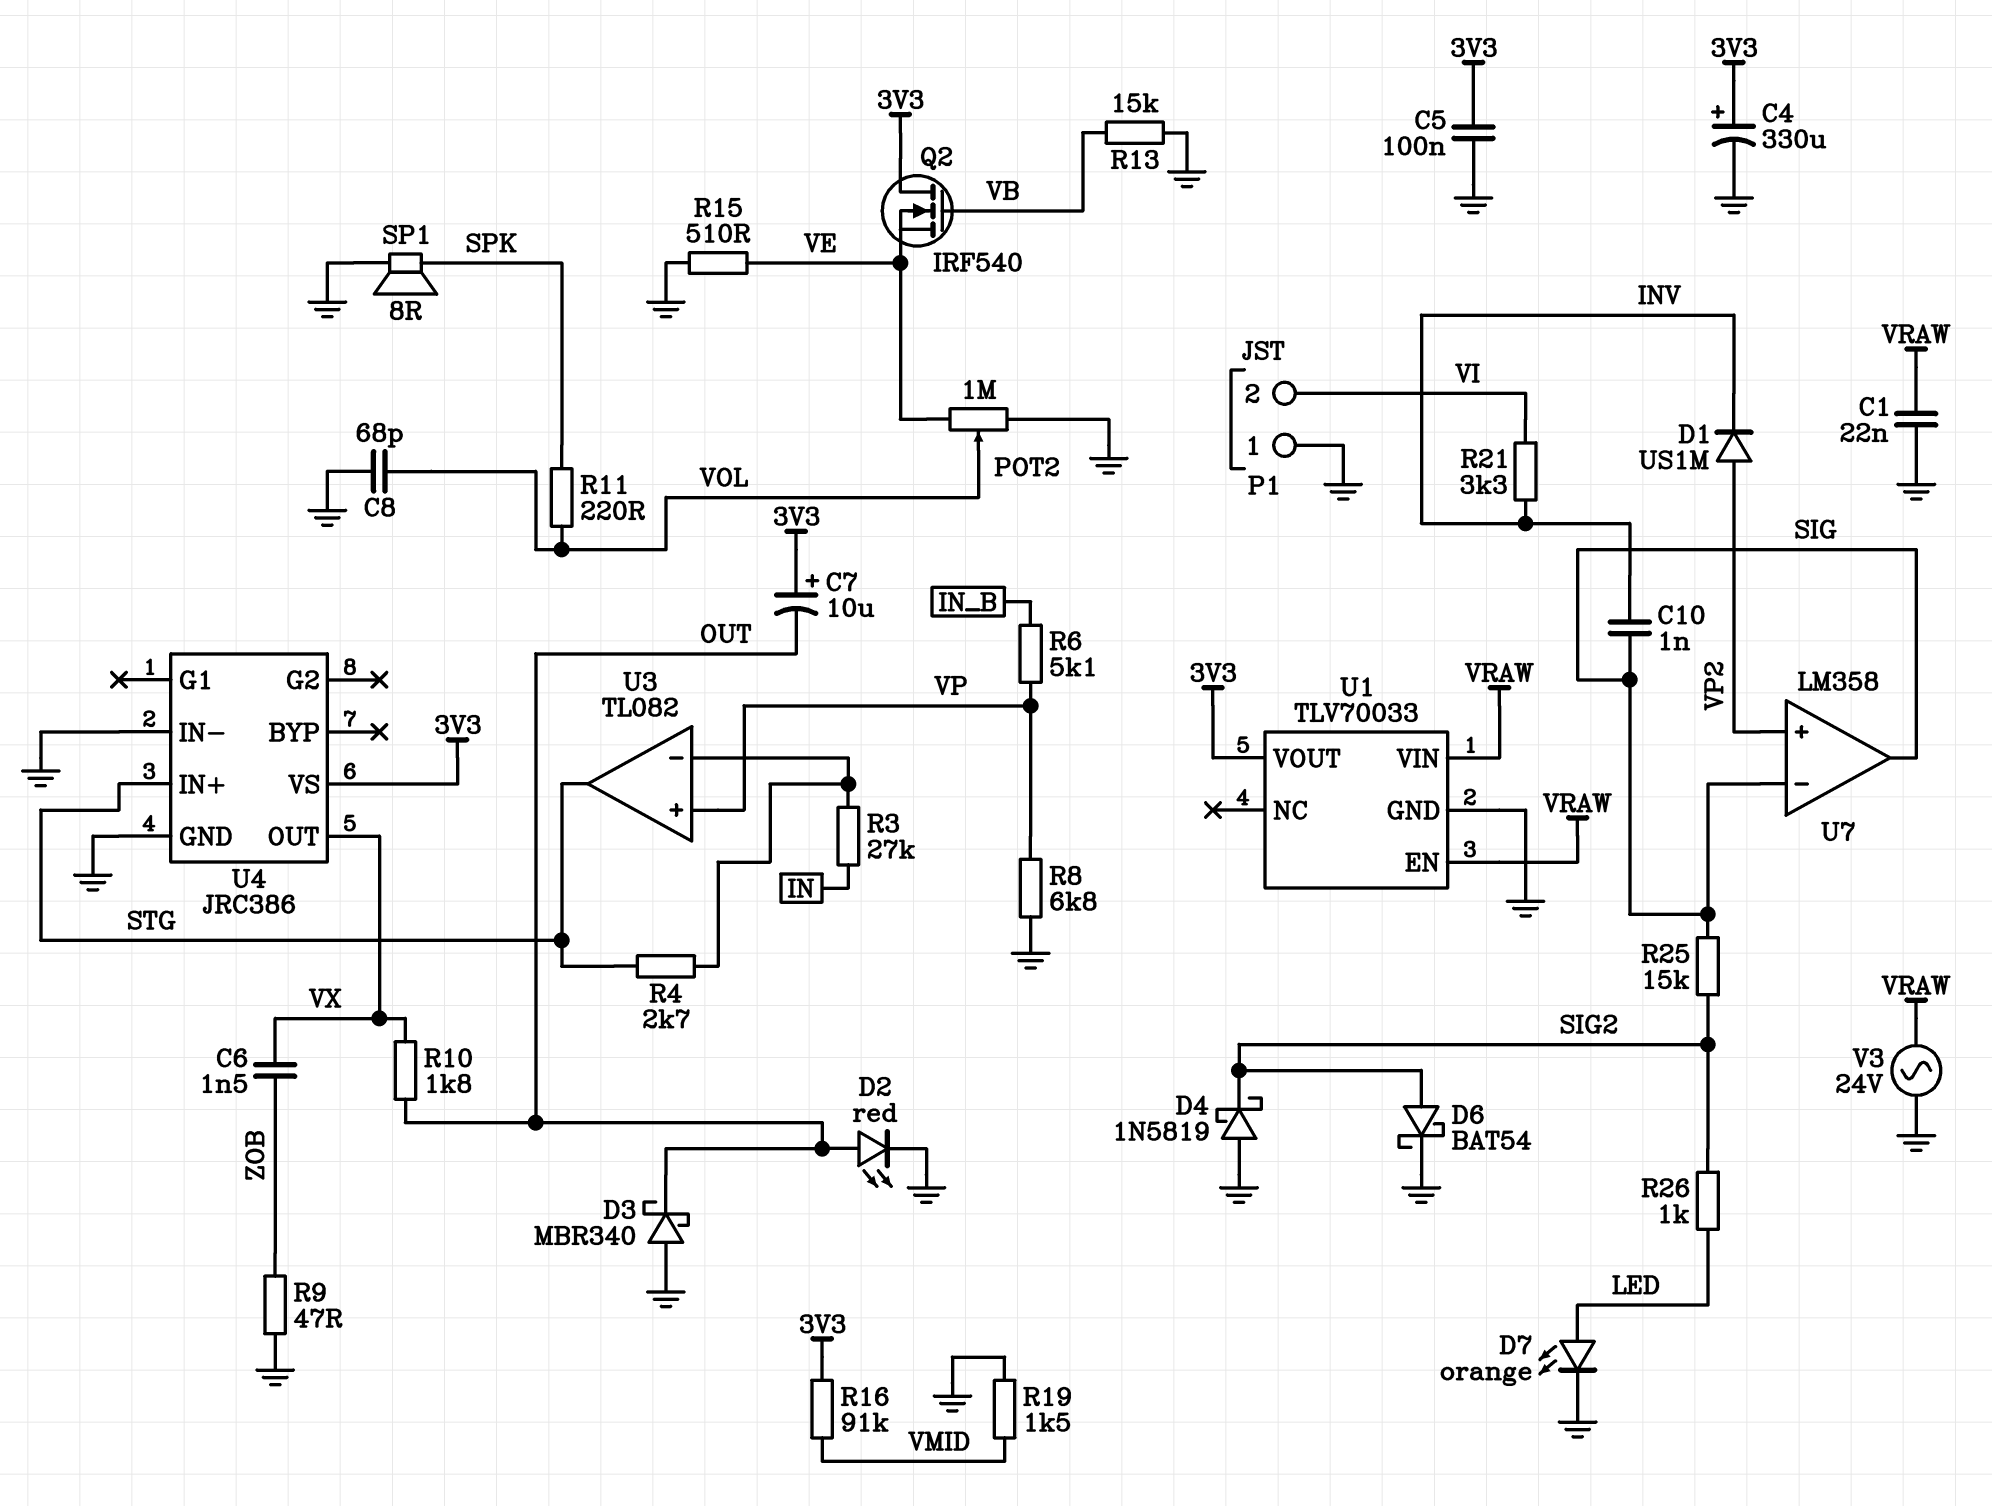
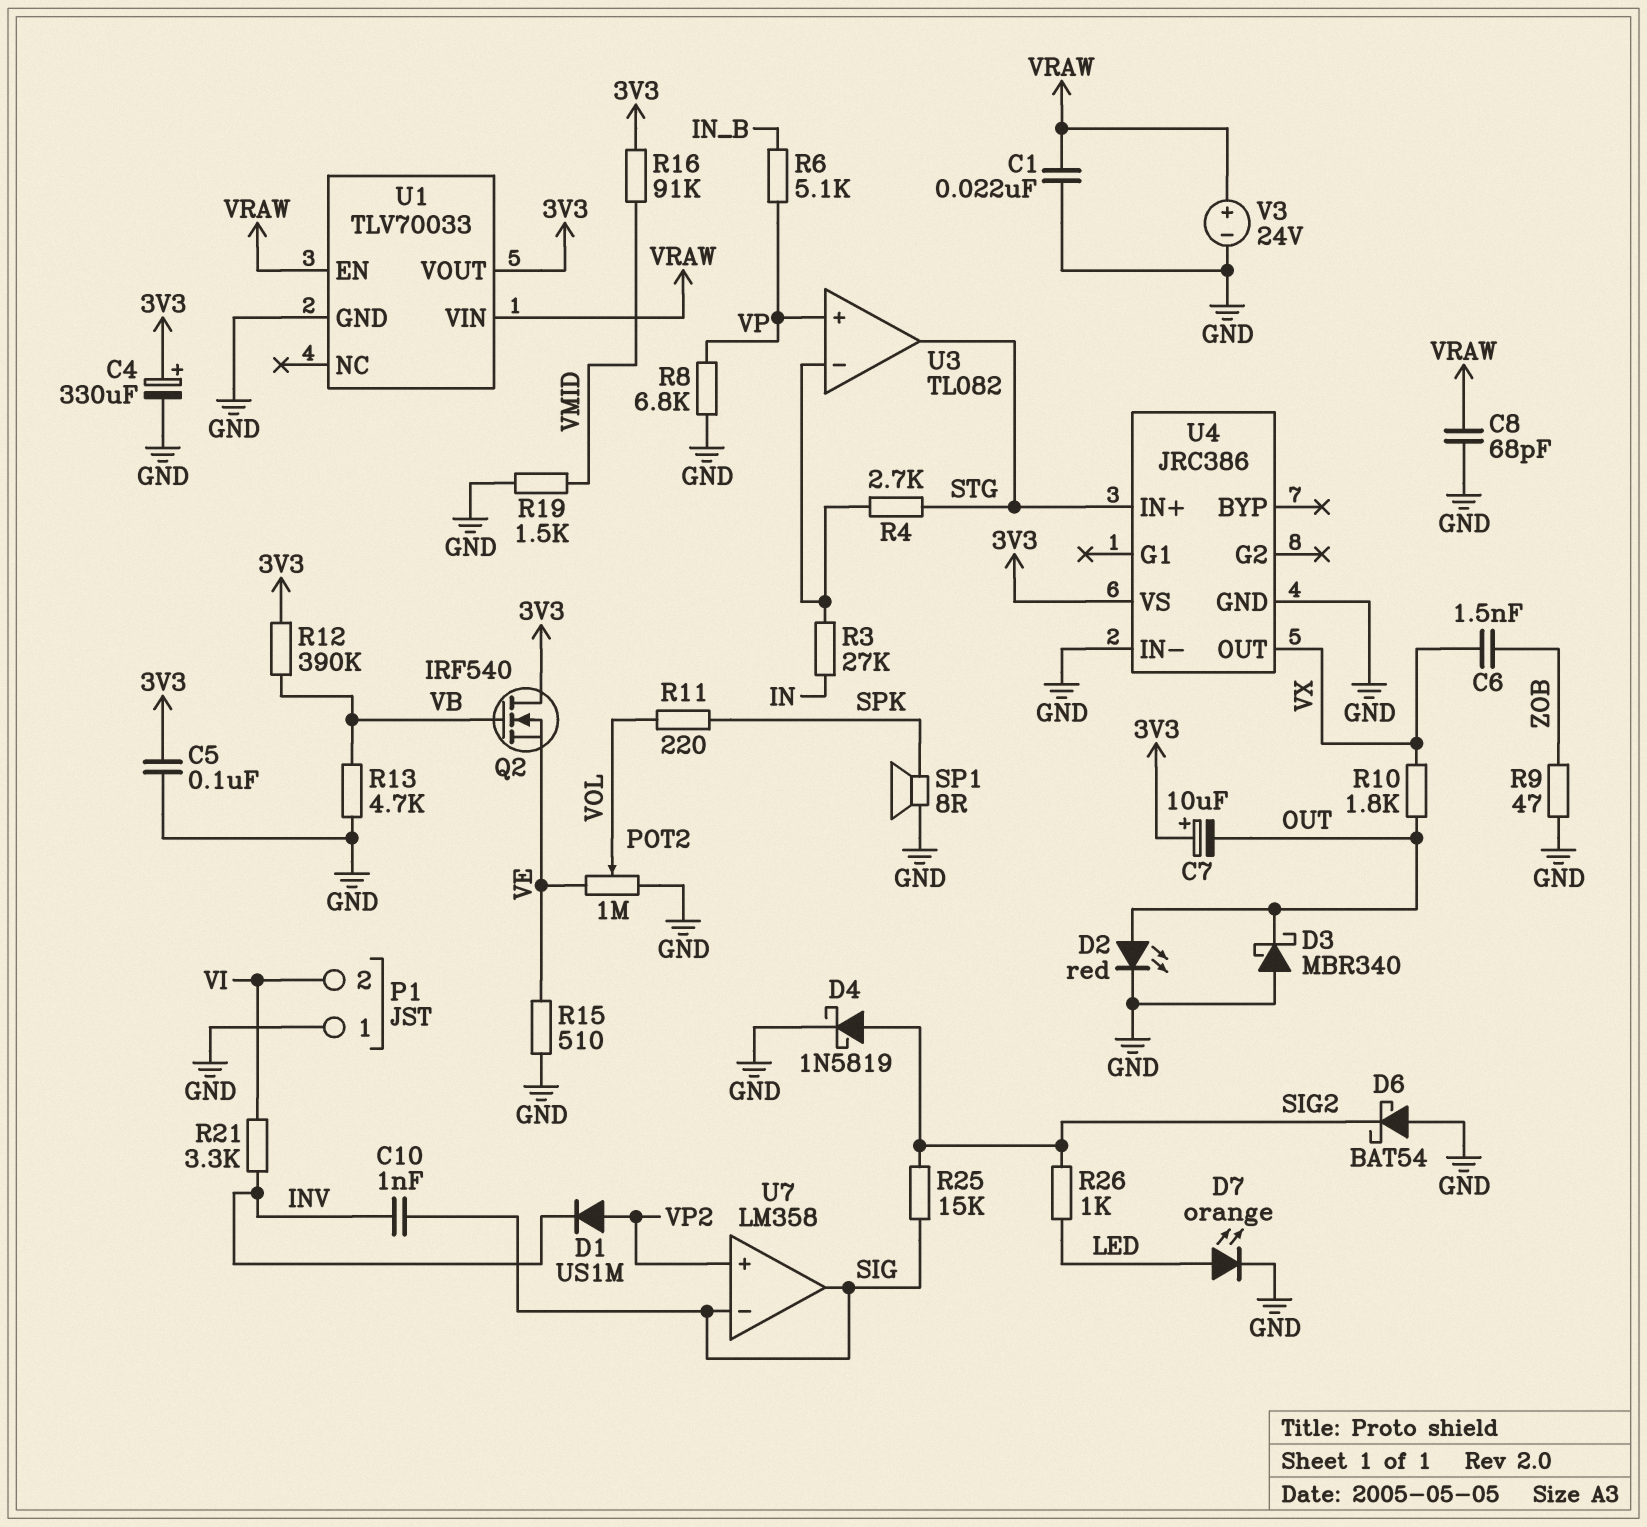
C8: 68pF (GND, VOL) -> 68pF (GND, VRAW)
D4: schottky 1N5819 (A GND, K SIG2) -> schottky 1N5819 (A SIG2, K GND)
D6: schottky BAT54 (A SIG2, K GND) -> schottky BAT54 (A GND, K SIG2)
R12: none -> 390k (3V3, VB)
R13: 15k (GND, VB) -> 4.7k (GND, VB)
V3: AC 24V (GND, VRAW) -> 24V (plus VRAW, minus GND)

